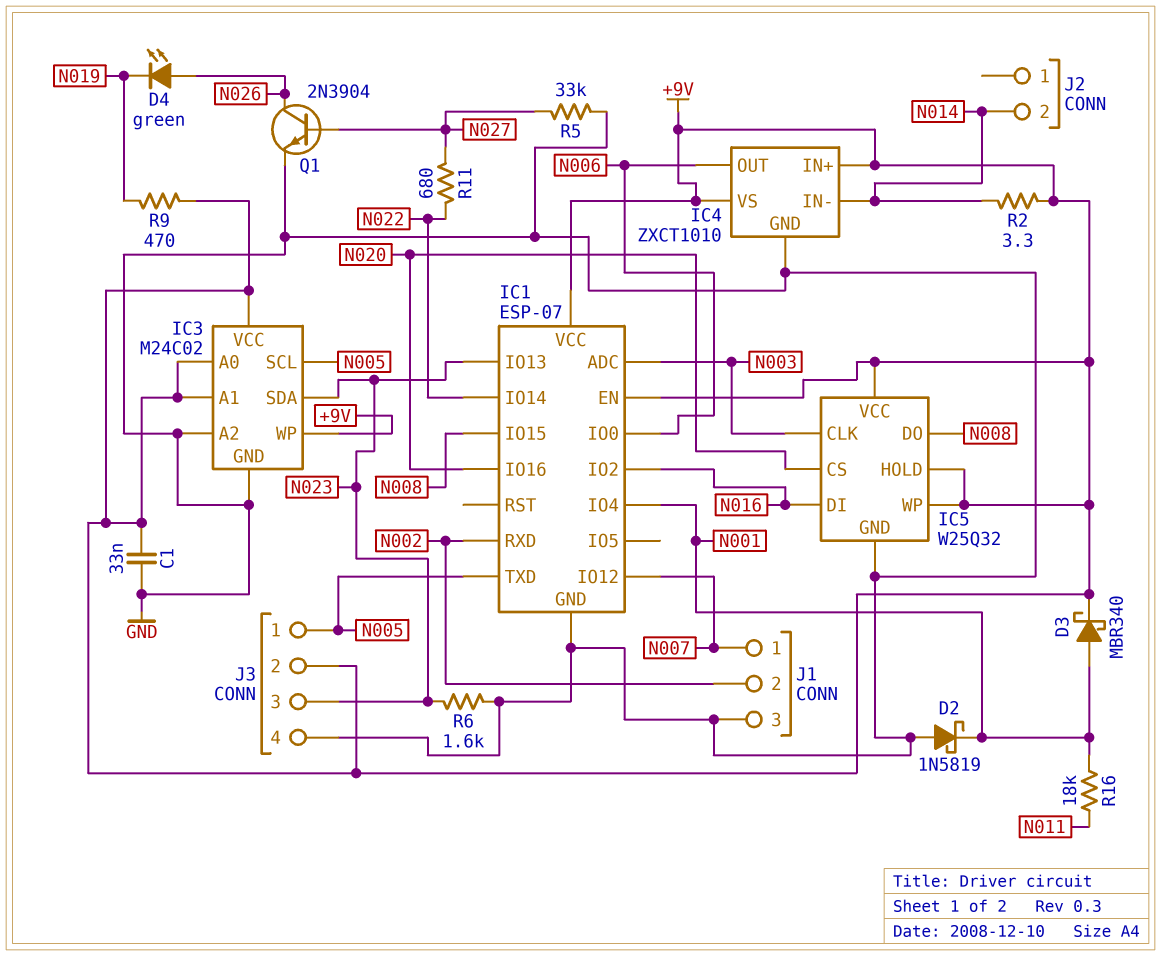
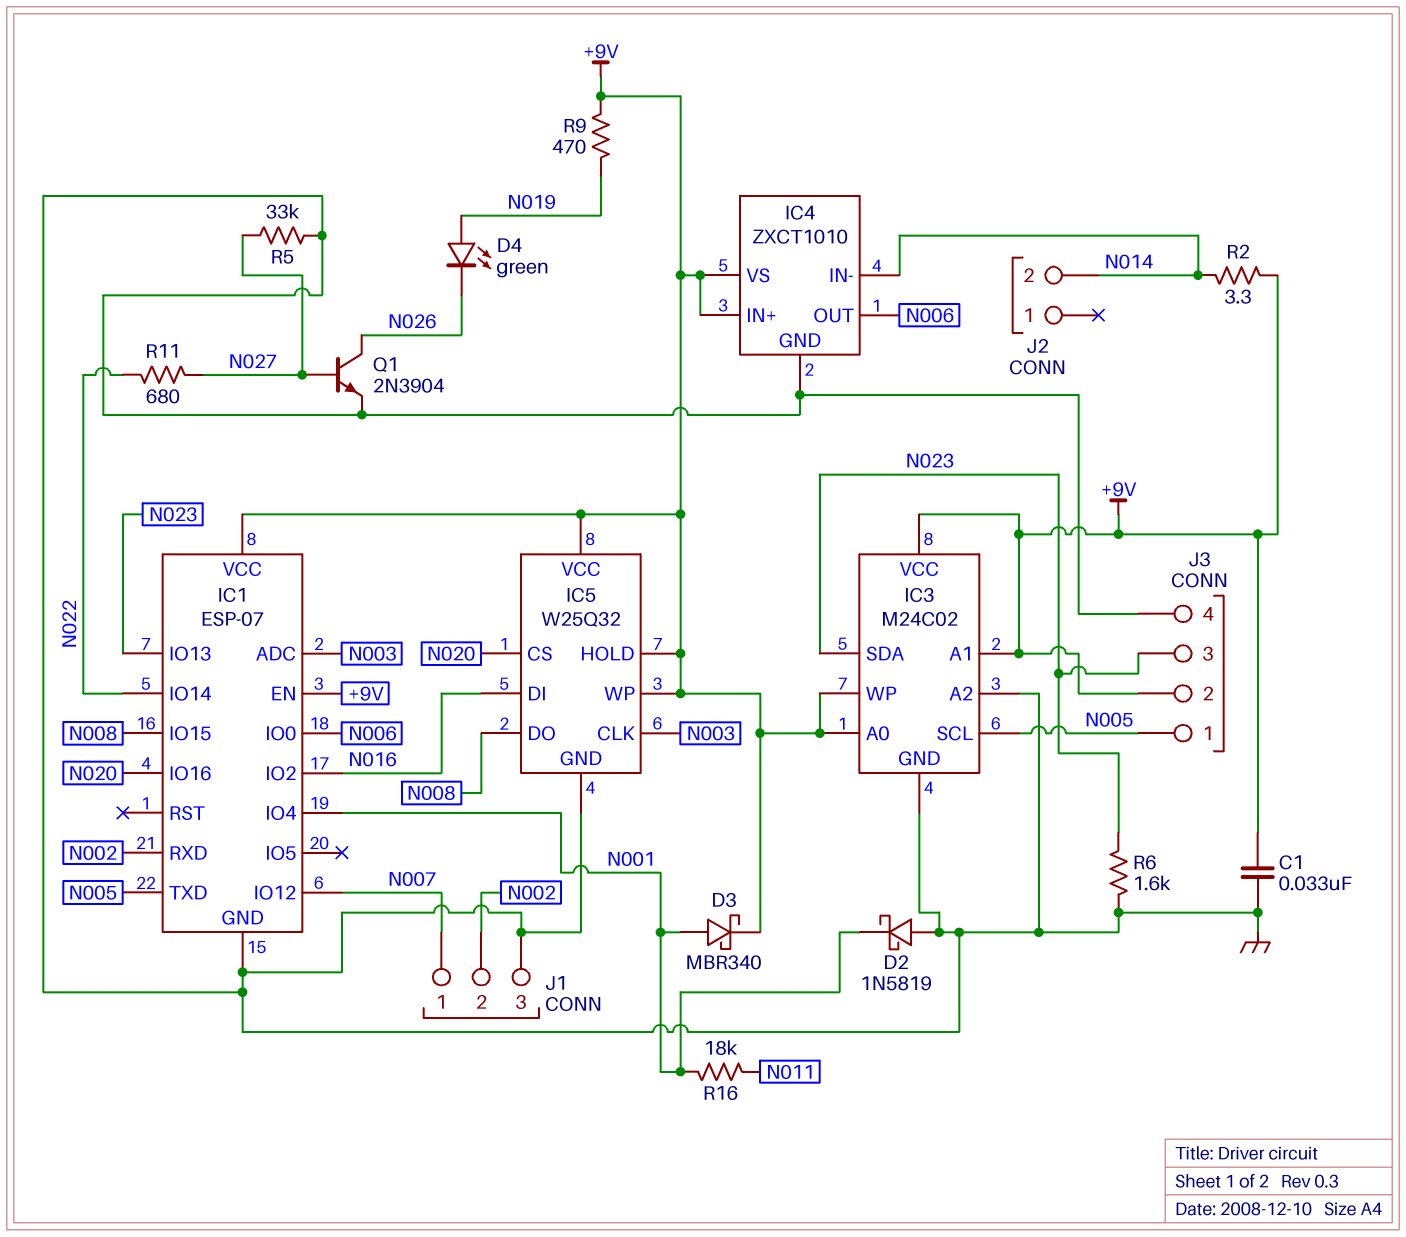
D4: LED green (A N026, K N019) -> LED green (A N019, K N026)

